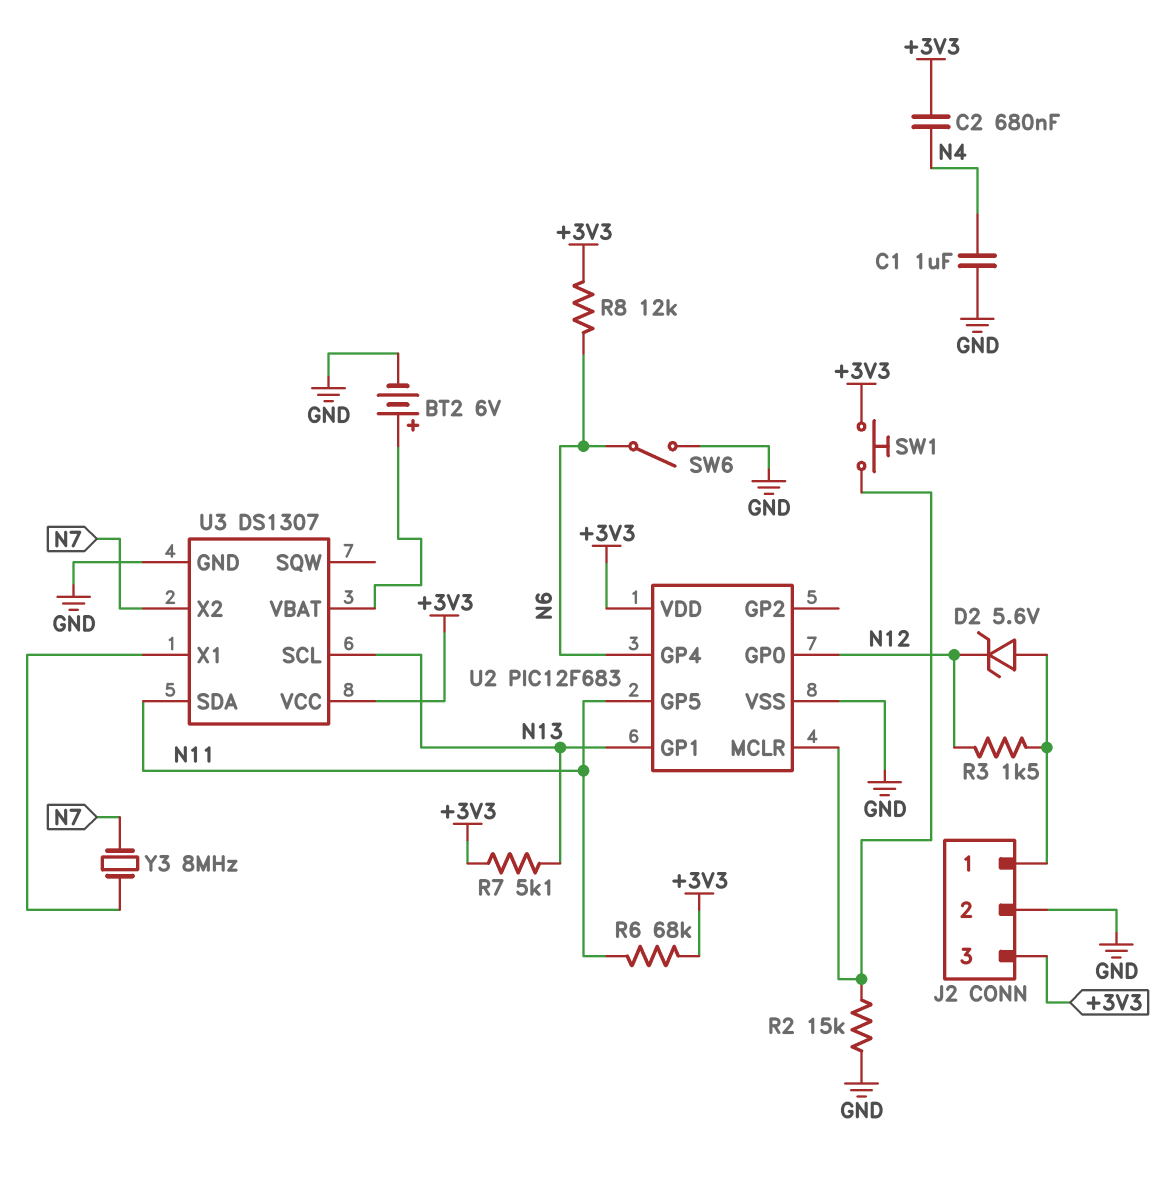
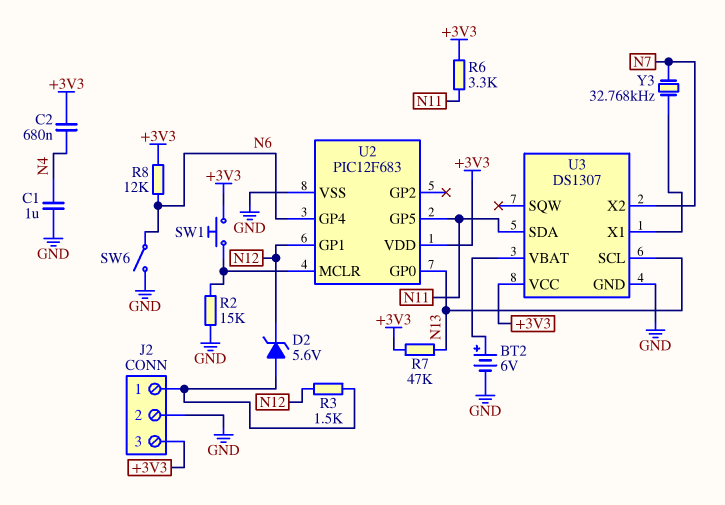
R6: 68k (+3V3, N11) -> 3.3k (+3V3, N11)
R7: 5.1k (+3V3, N13) -> 47k (+3V3, N13)
U2 pin GP0: N12 -> N13
U2 pin GP1: N13 -> N12
Y3: 8MHz (N7, U3/X1) -> 32.768kHz (N7, U3/X1)

